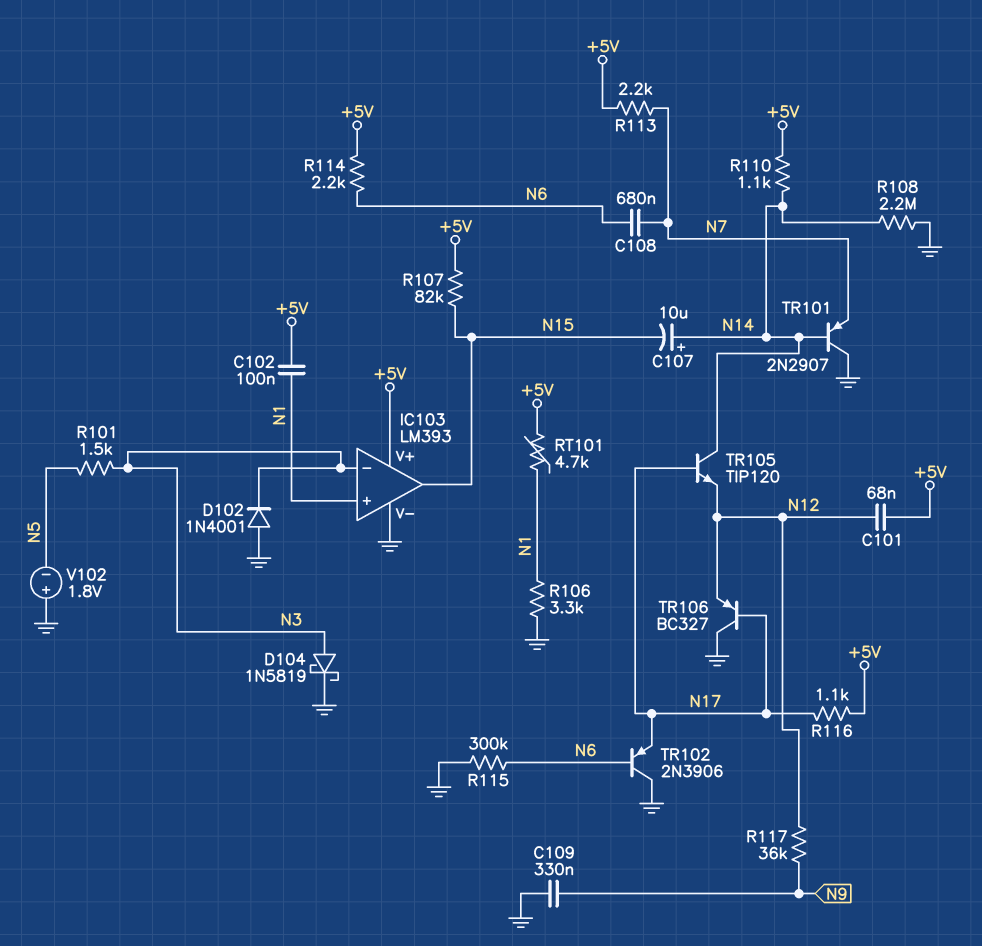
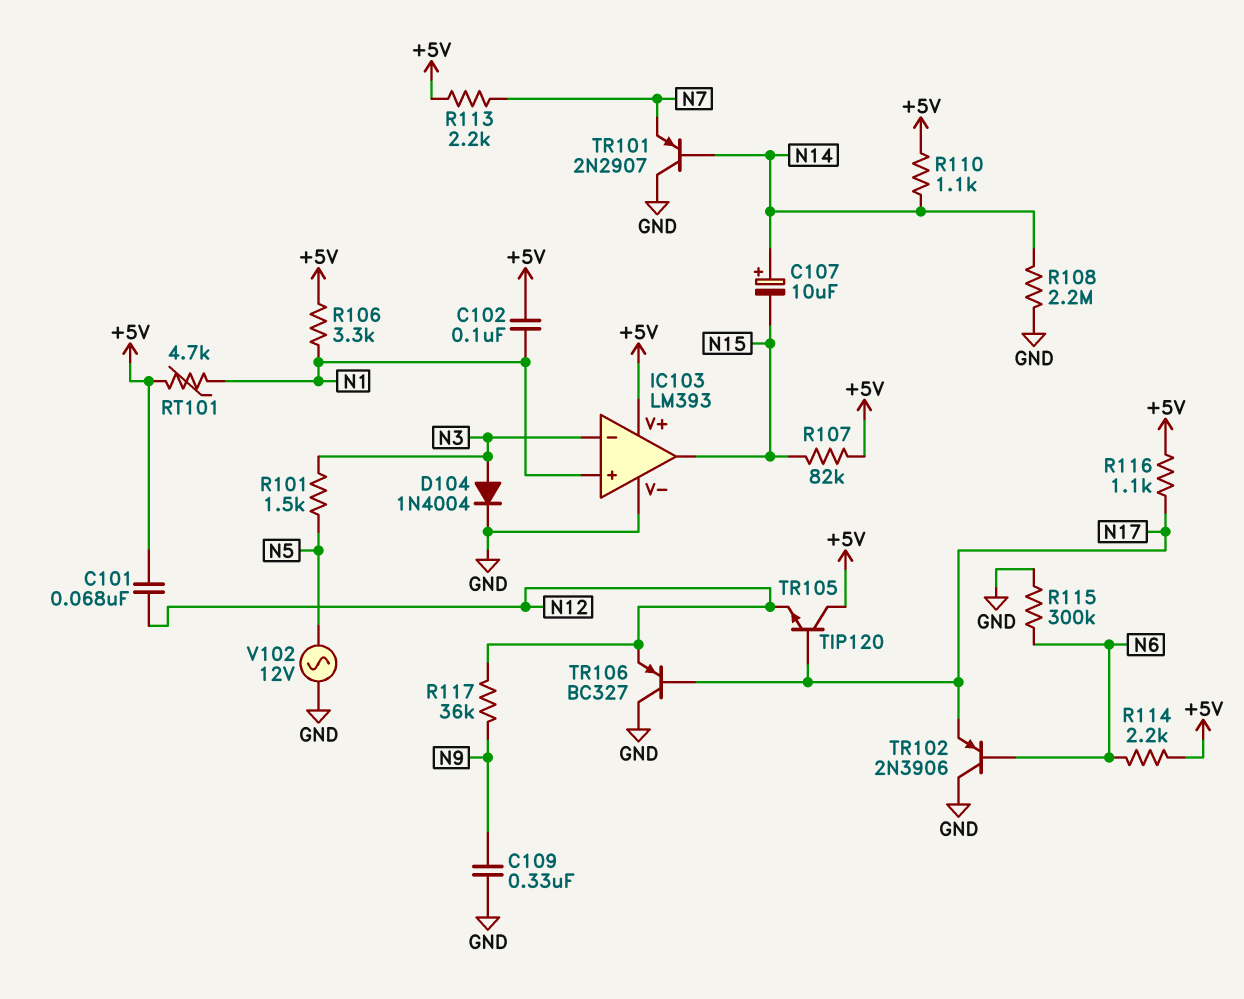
C108: 680nF (N6, N7) -> none
D102: diode 1N4001 (A GND, K N3) -> none
D104: schottky 1N5819 (A N3, K GND) -> diode 1N4004 (A N3, K GND)
R106: 3.3k (GND, N1) -> 3.3k (+5V, N1)
TR105: NPN TIP120 (B N17, C N14, E N12) -> NPN TIP120 (B N17, C +5V, E N12)
V102: 1.8V (plus GND, minus N5) -> AC 12V (GND, N5)

